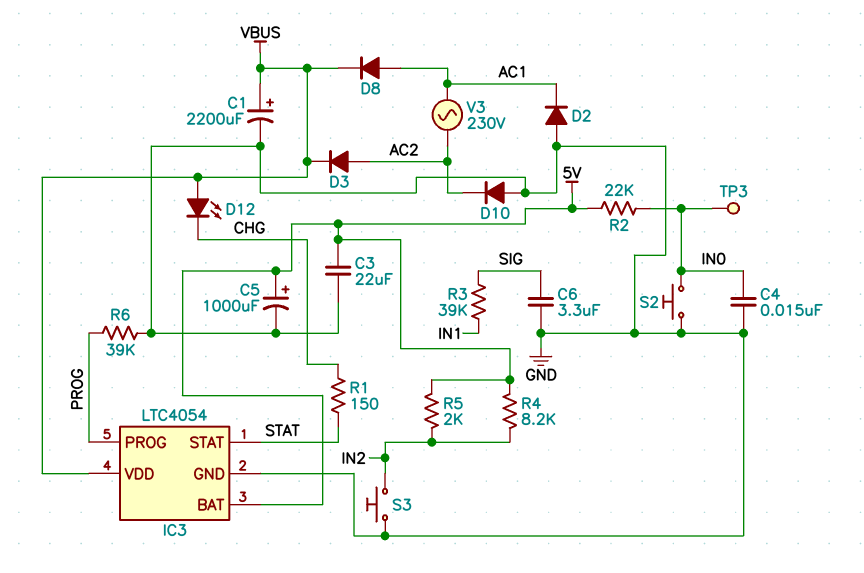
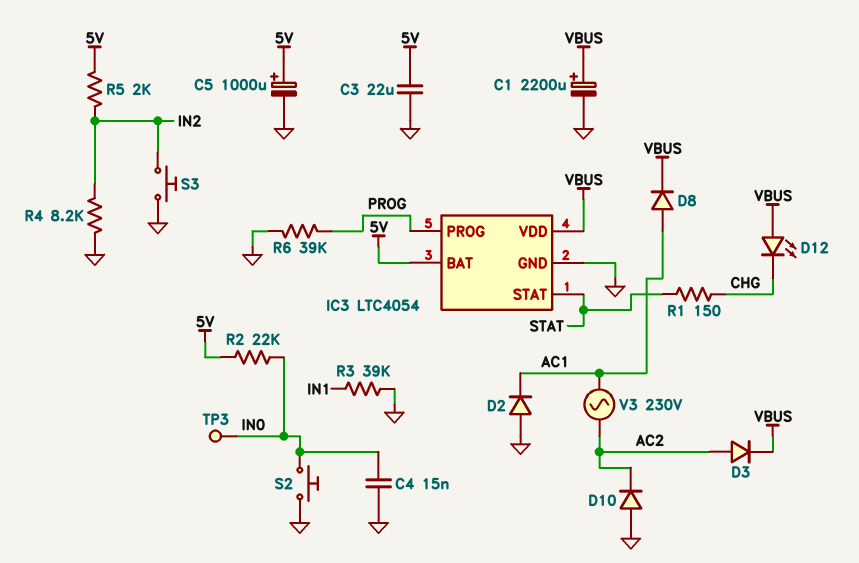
C6: 3.3uF (GND, SIG) -> none
R3: 39k (IN1, SIG) -> 39k (GND, IN1)
R4: 8.2k (5V, IN2) -> 8.2k (GND, IN2)

